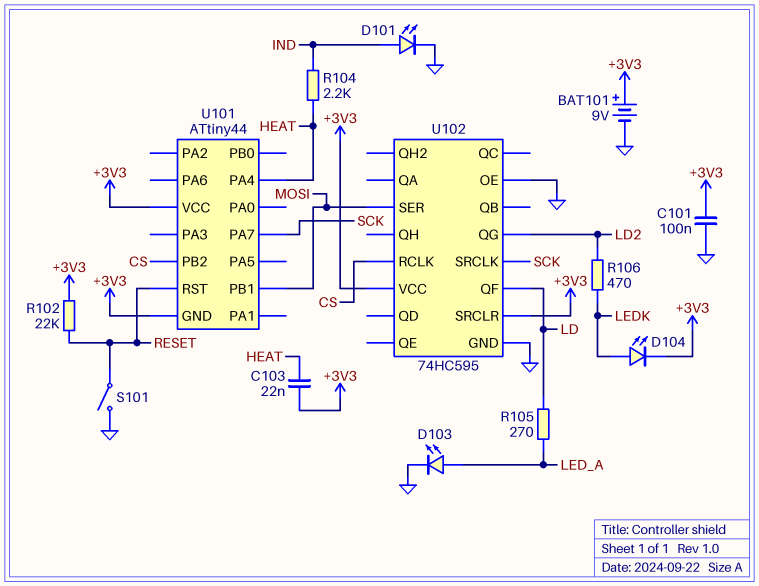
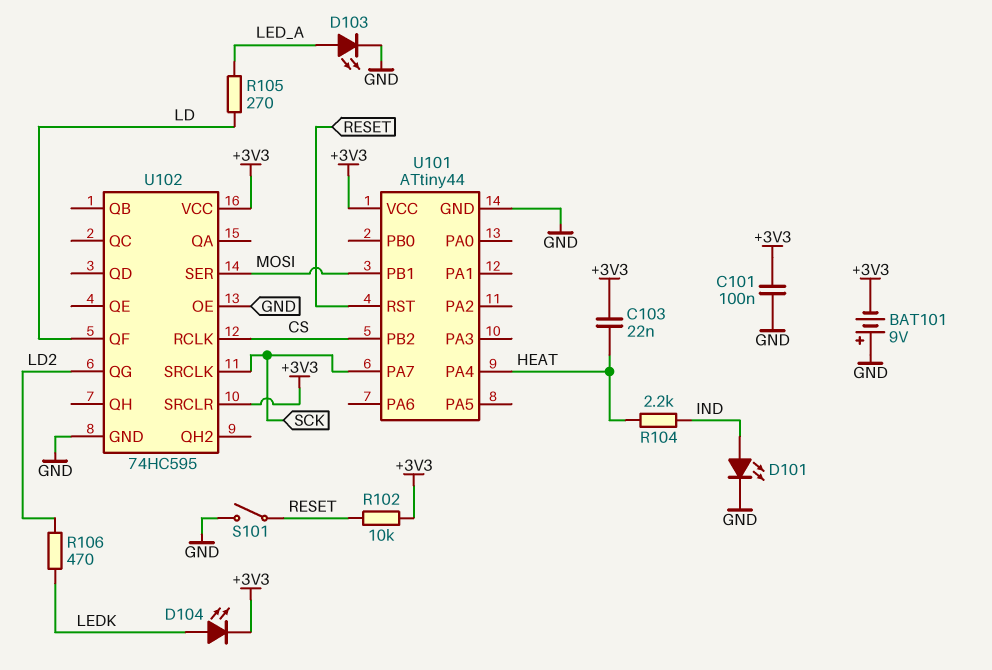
BAT101: 9V (plus +3V3, minus GND) -> 9V (plus GND, minus +3V3)
R102: 22k (+3V3, RESET) -> 10k (+3V3, RESET)
U101 pin GND: +3V3 -> GND

